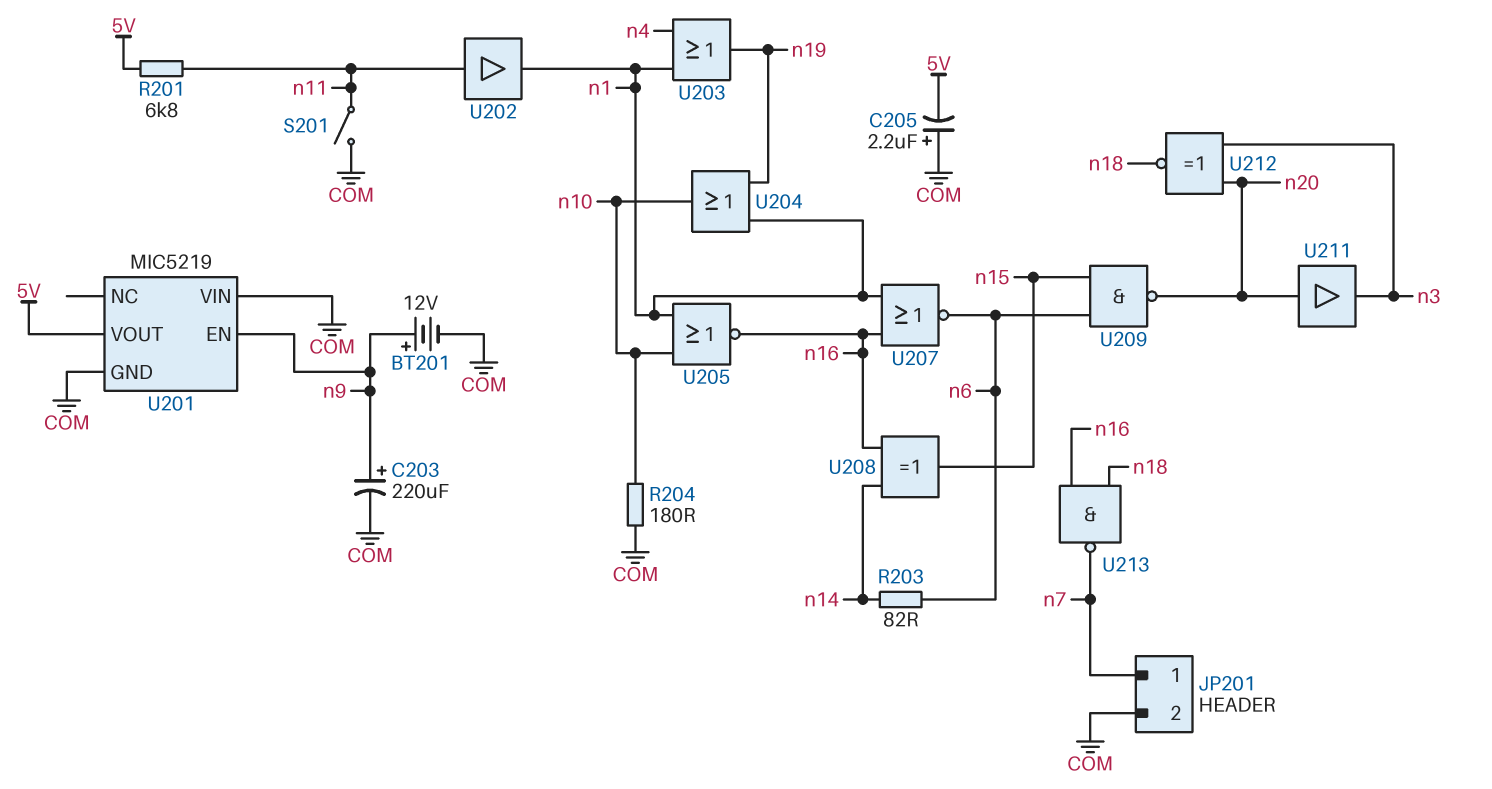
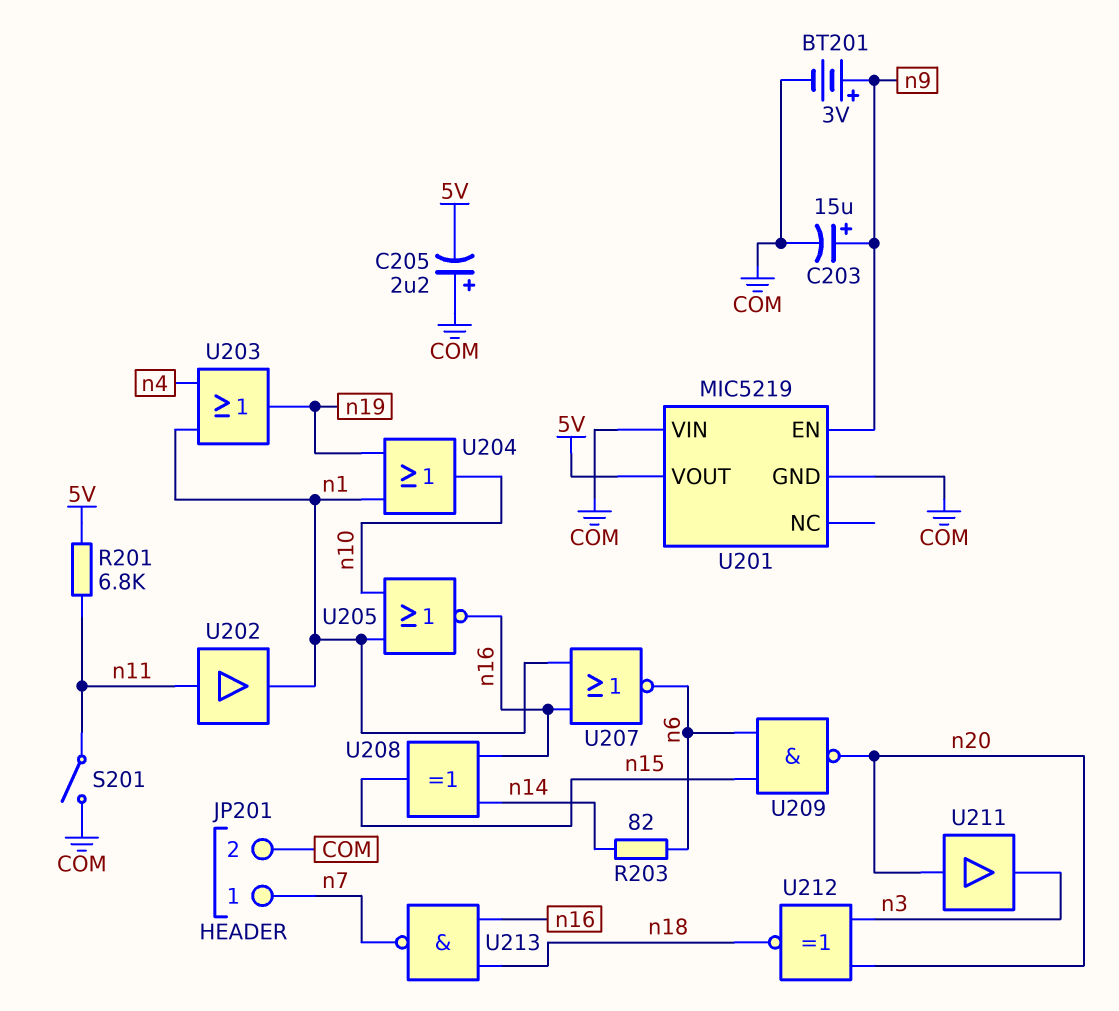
BT201: 12V (plus n9, minus COM) -> 3V (plus n9, minus COM)
C203: 220uF (plus n9, minus COM) -> 15uF (plus n9, minus COM)
R204: 180 (COM, n10) -> none

